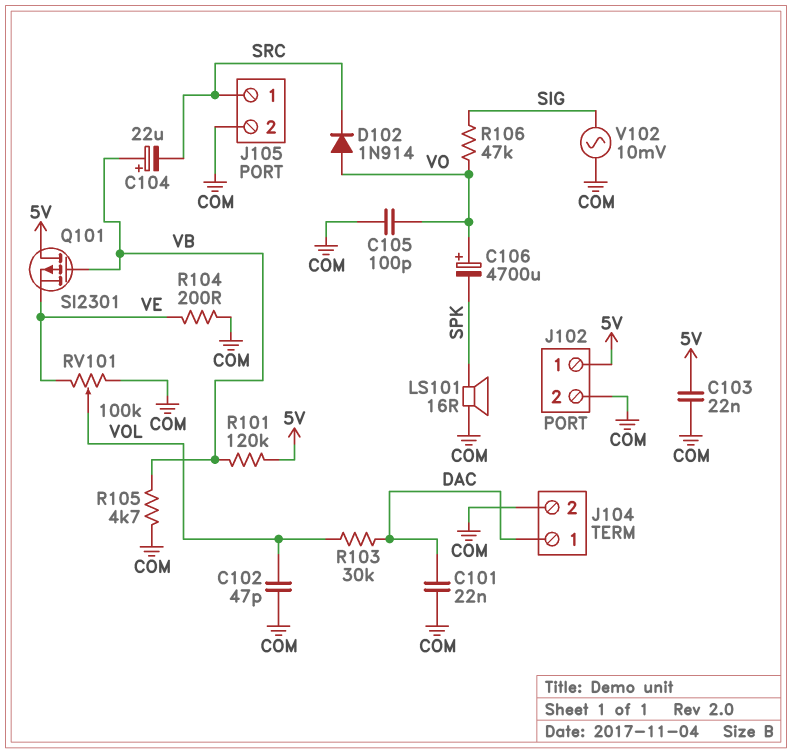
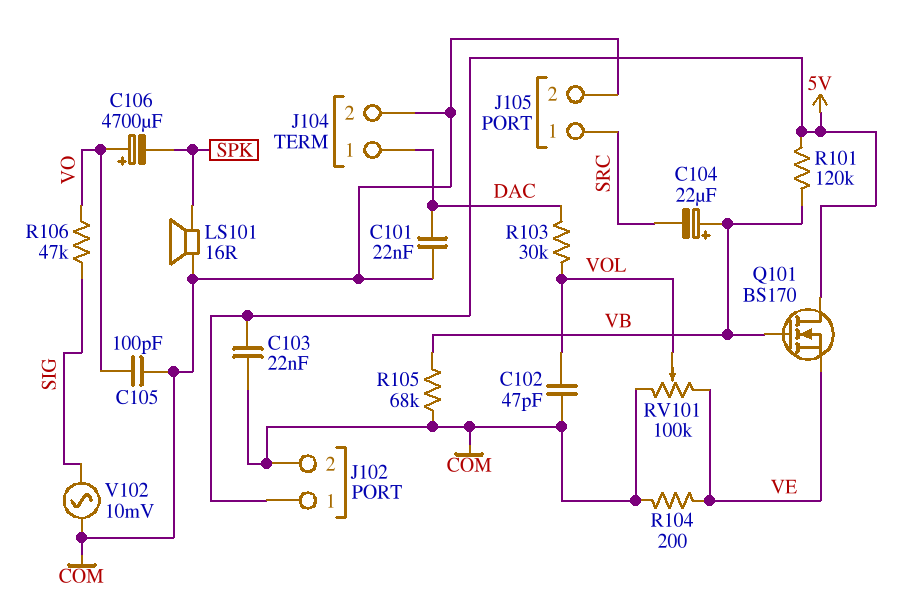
D102: diode 1N914 (A VO, K SRC) -> none
Q101: PMOS SI2301 (G VB, D 5V, S VE) -> NMOS BS170 (G VB, D 5V, S VE)
R105: 4.7k (COM, VB) -> 68k (COM, VB)

